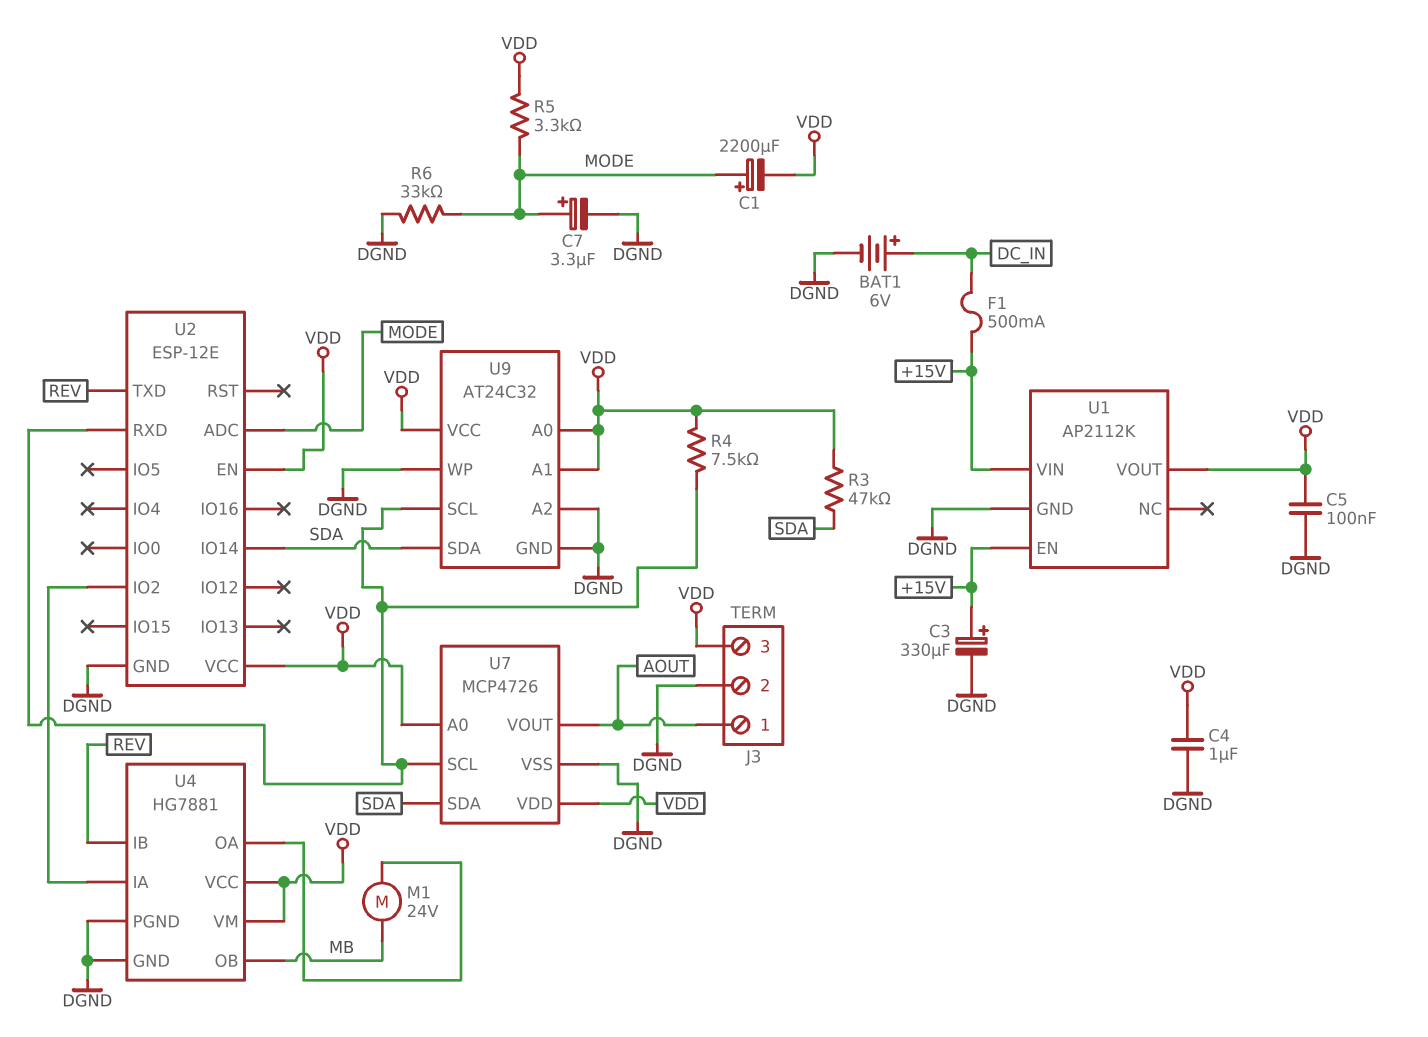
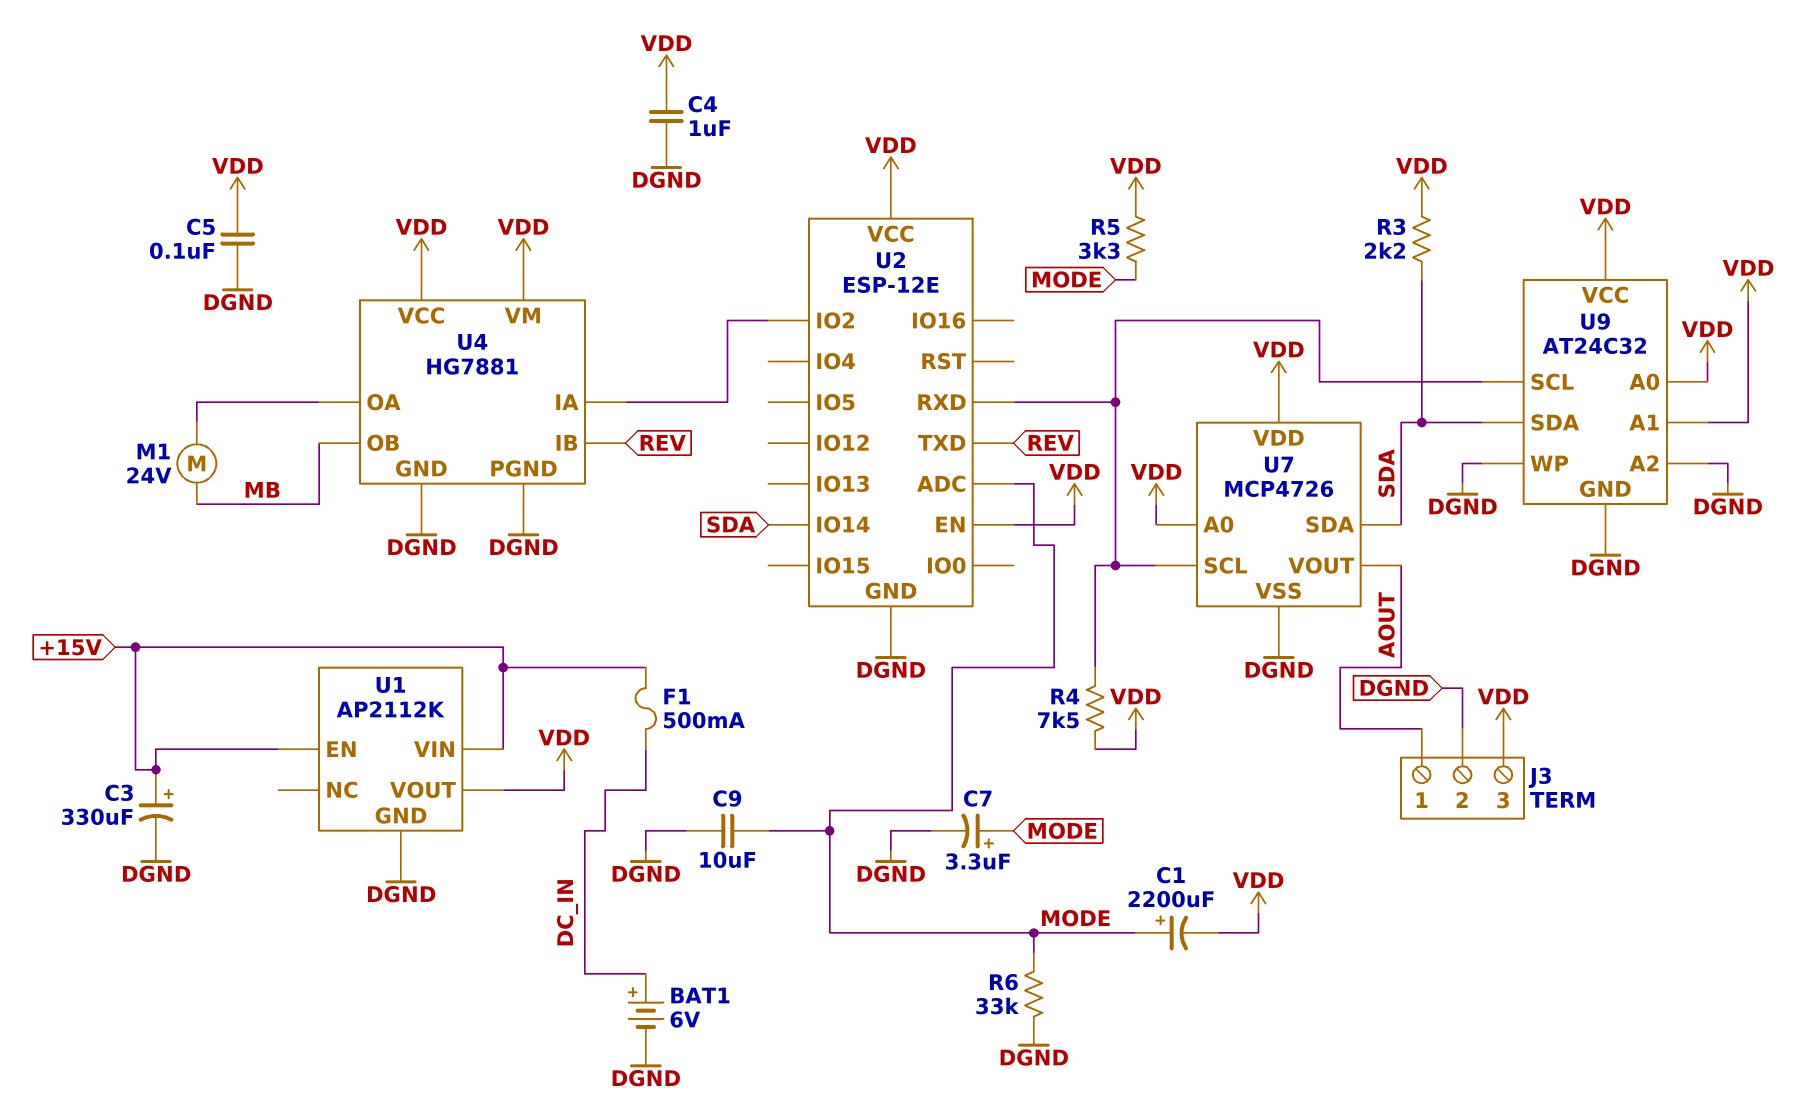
C9: none -> 10uF (DGND, MODE)
R3: 47k (SDA, VDD) -> 2.2k (SDA, VDD)

